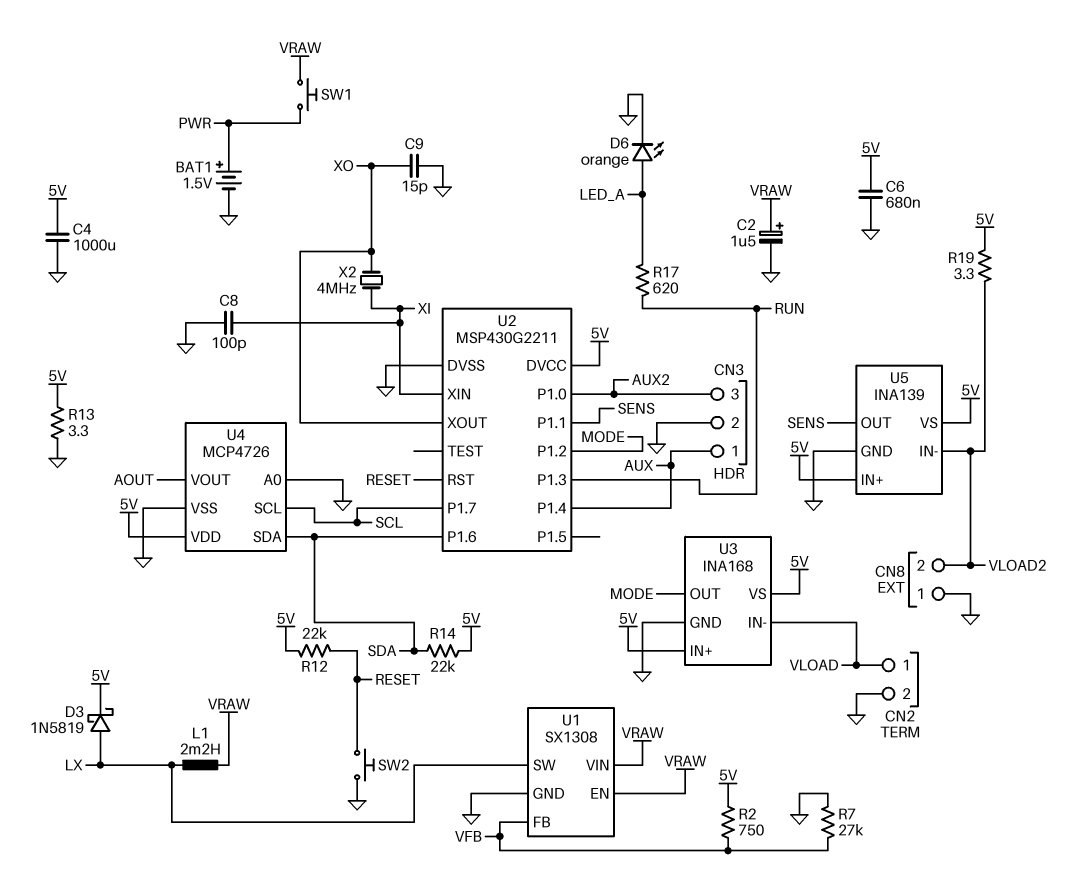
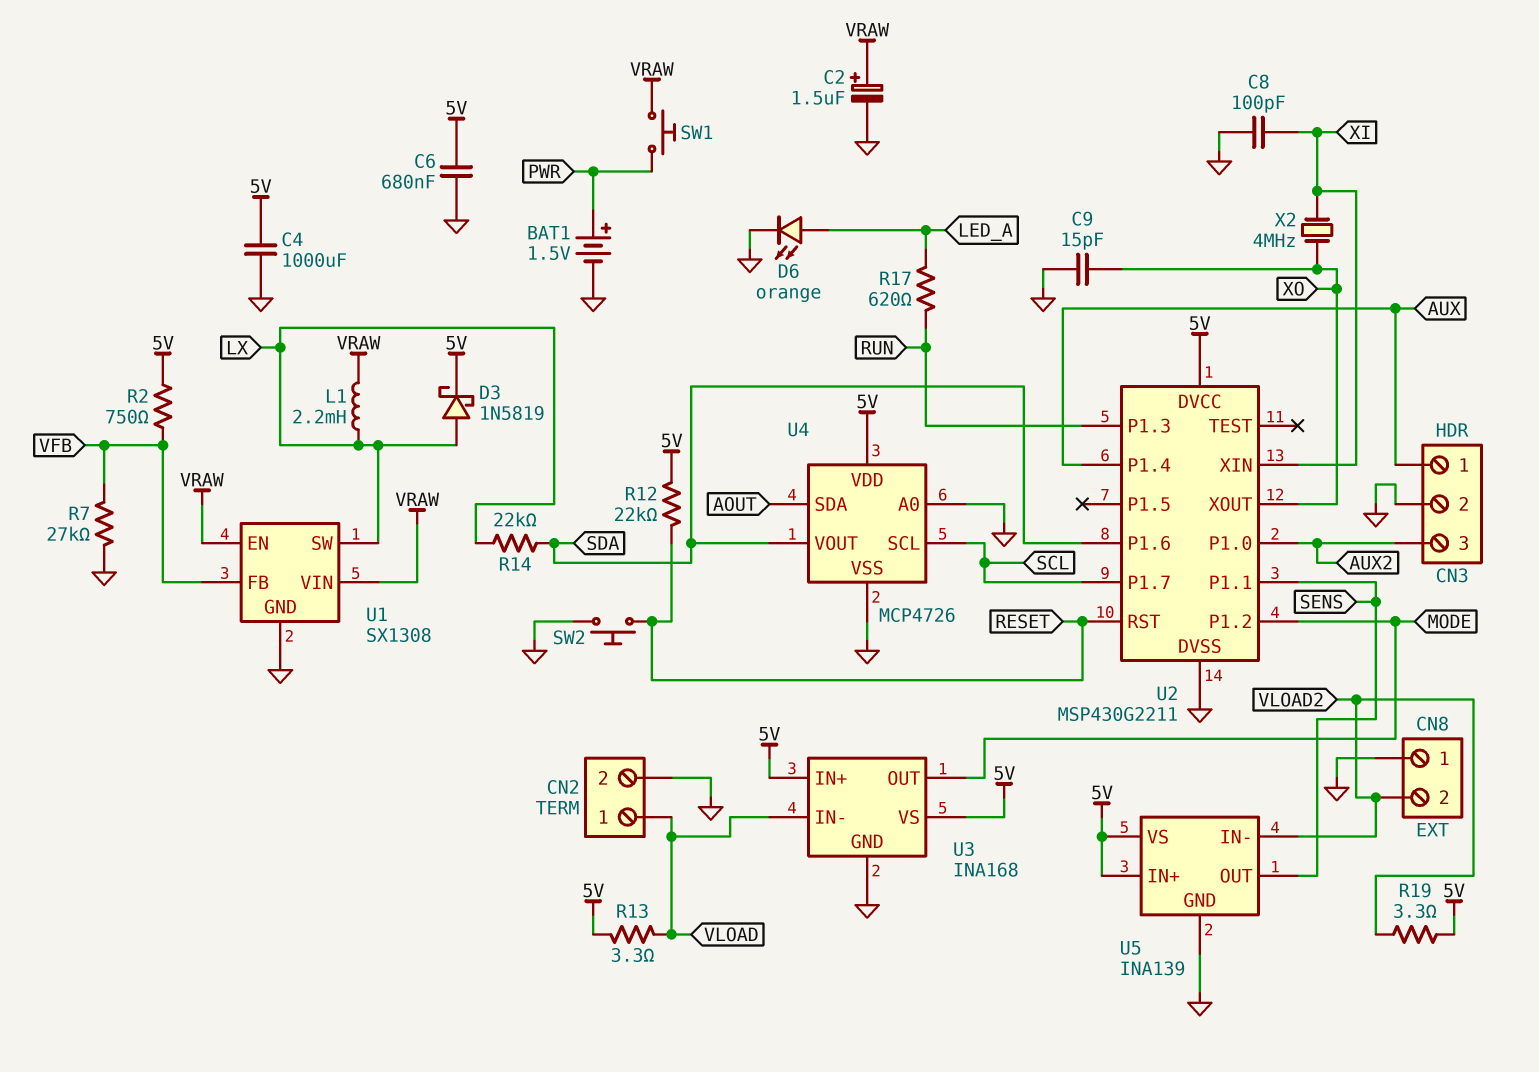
R13: 3.3 (5V, GND) -> 3.3 (5V, VLOAD)
R14: 22k (5V, SDA) -> 22k (LX, SDA)
U4 pin SDA: SDA -> AOUT
U4 pin VOUT: AOUT -> SDA

